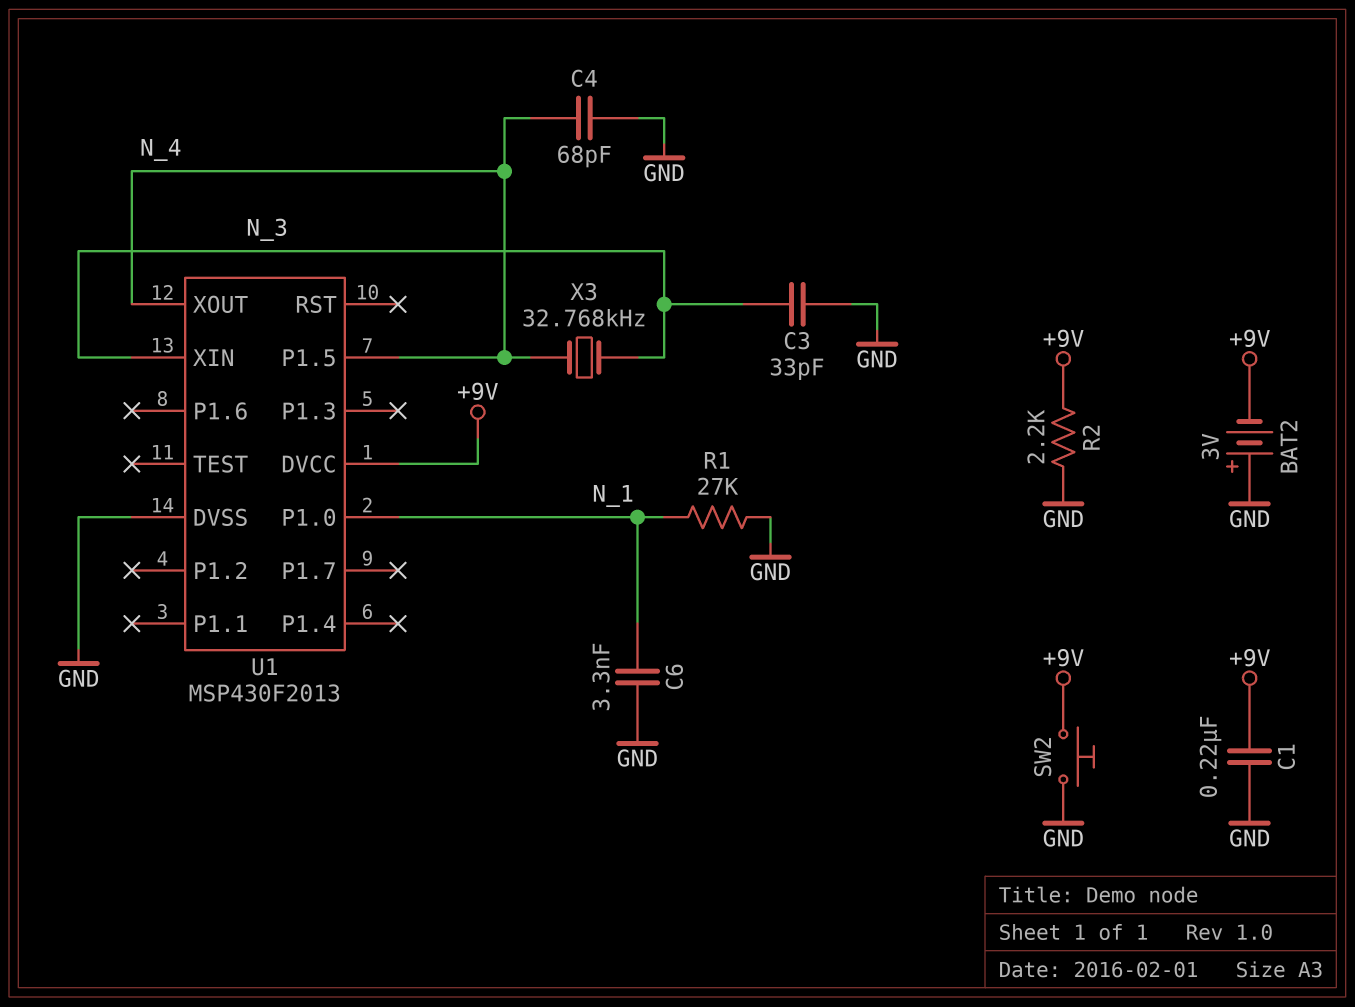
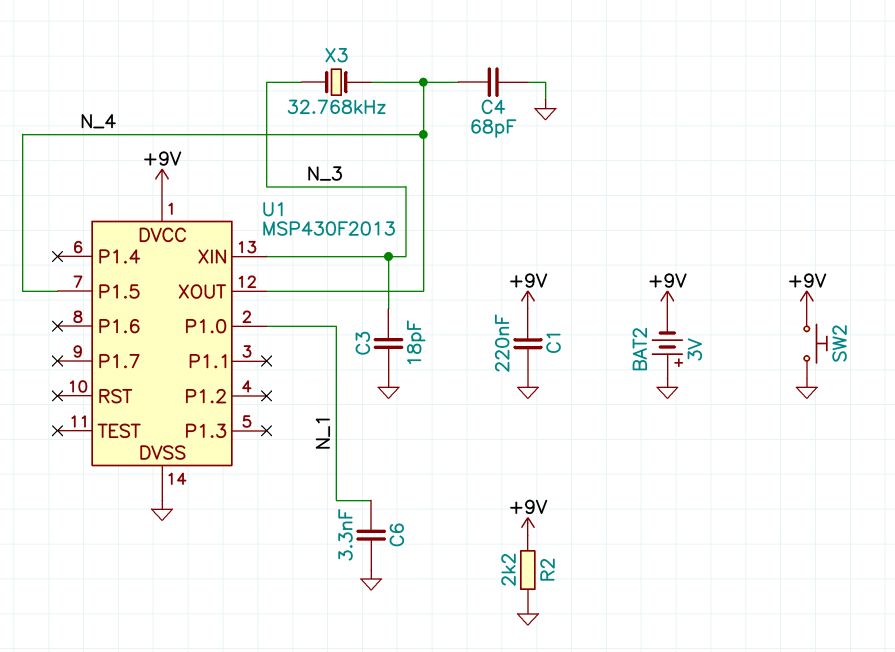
C3: 33pF (GND, N_3) -> 18pF (GND, N_3)
R1: 27k (GND, N_1) -> none

